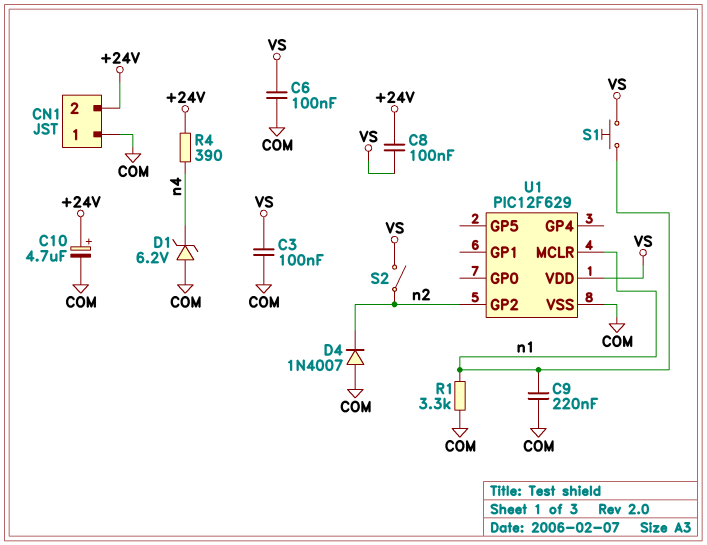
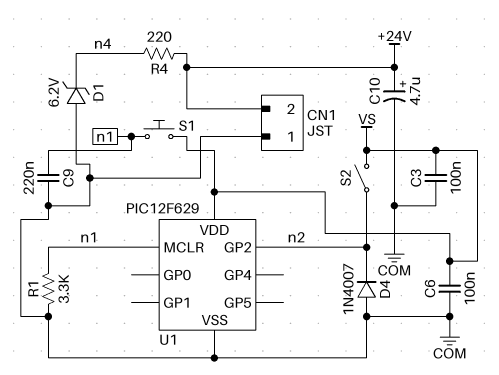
C8: 100nF (+24V, VS) -> none
R4: 390 (+24V, n4) -> 220 (+24V, n4)

